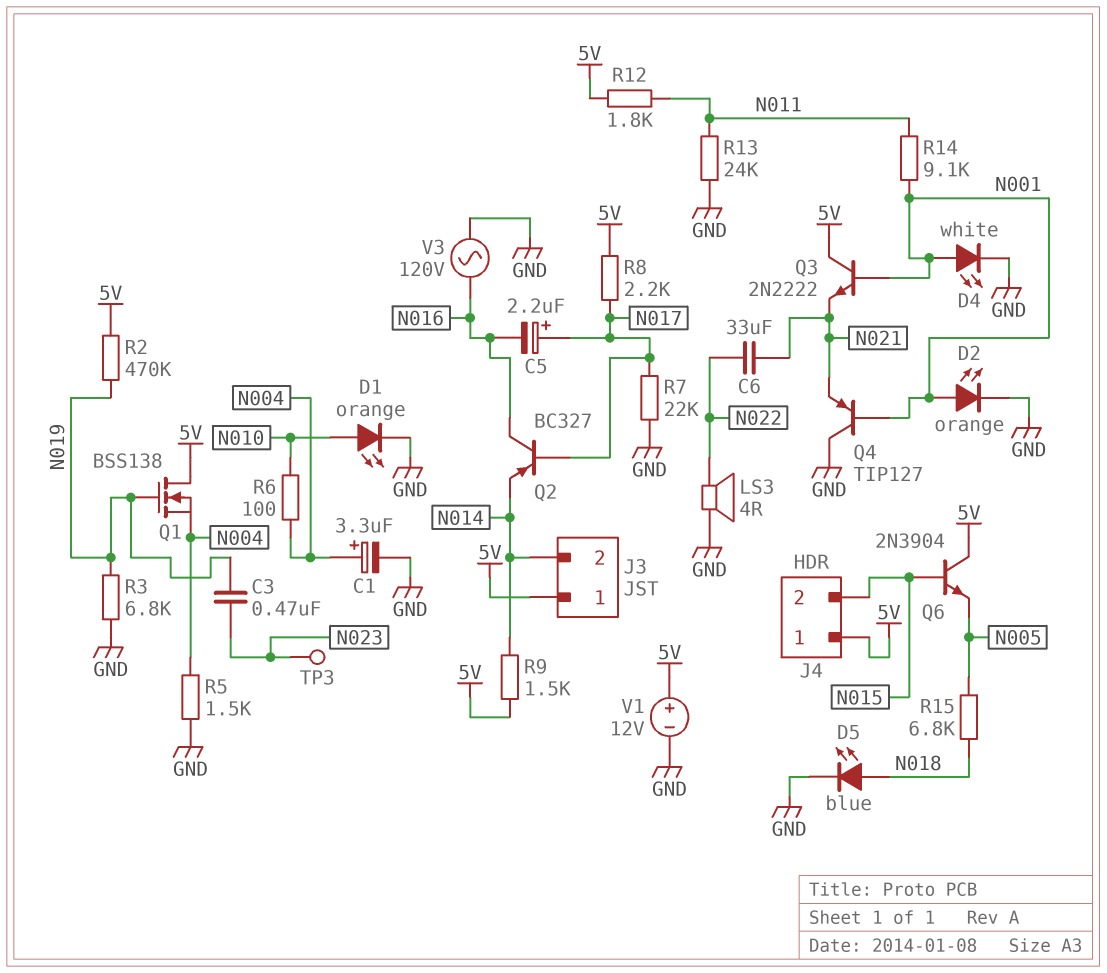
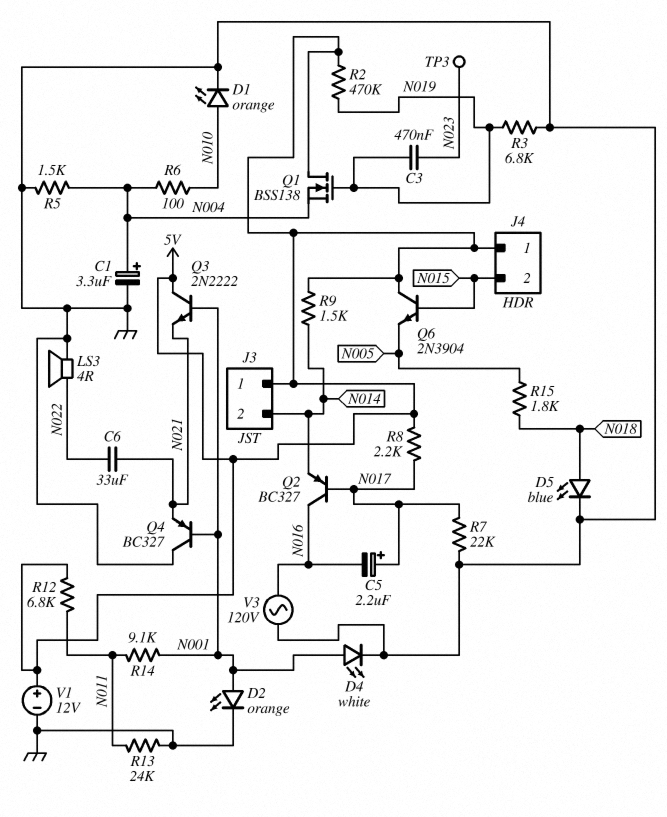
Q4: PNP TIP127 (B N001, C GND, E N021) -> PNP BC327 (B N001, C GND, E N021)
R12: 1.8k (5V, N011) -> 6.8k (5V, N011)
R15: 6.8k (N005, N018) -> 1.8k (N005, N018)

